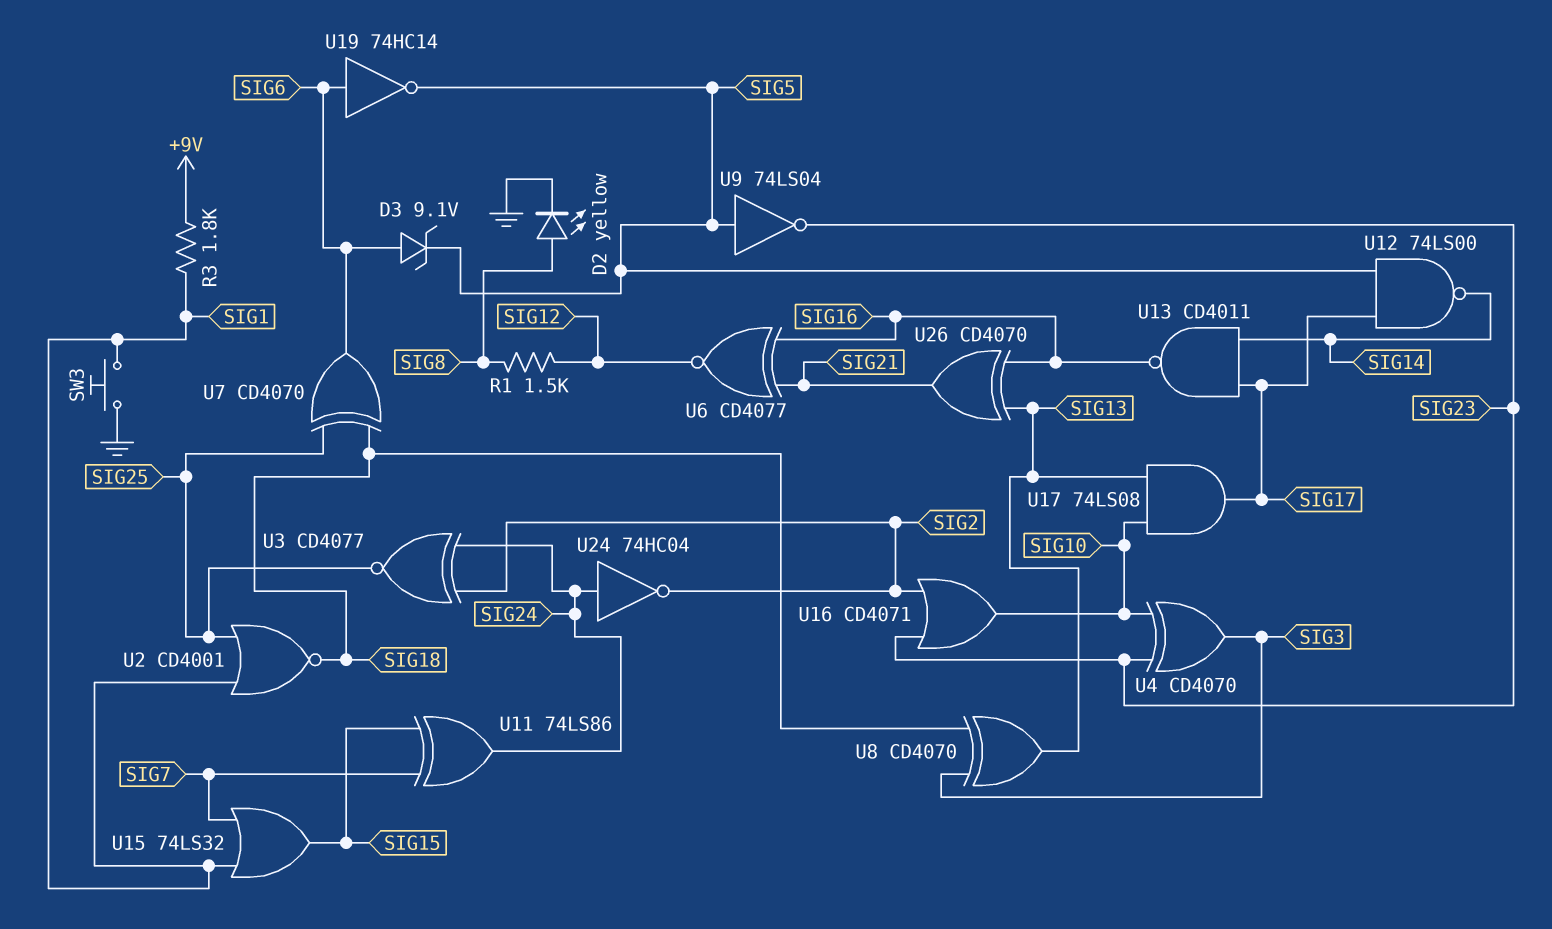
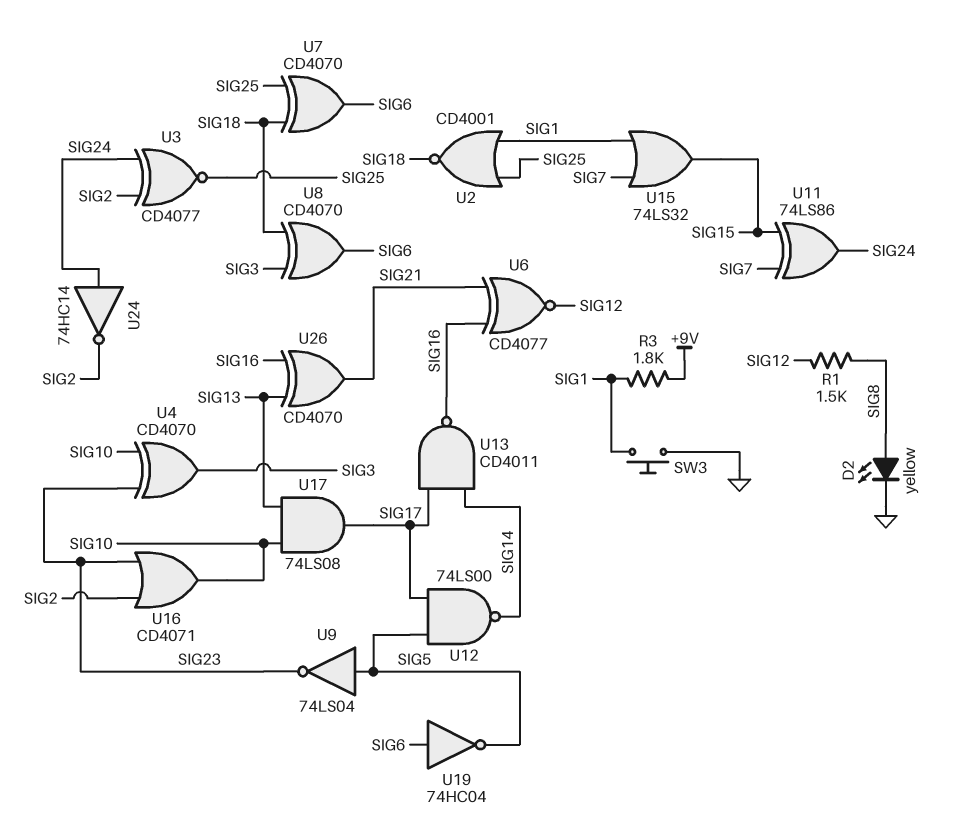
D3: zener 9.1V (A SIG6, K SIG5) -> none
U8: XOR CD4070 (in SIG3, in SIG18, out SIG13) -> XOR CD4070 (in SIG3, in SIG18, out SIG6)
U19: NOT 74HC14 (in SIG6, out SIG5) -> NOT 74HC04 (in SIG6, out SIG5)
U24: NOT 74HC04 (in SIG24, out SIG2) -> NOT 74HC14 (in SIG24, out SIG2)

